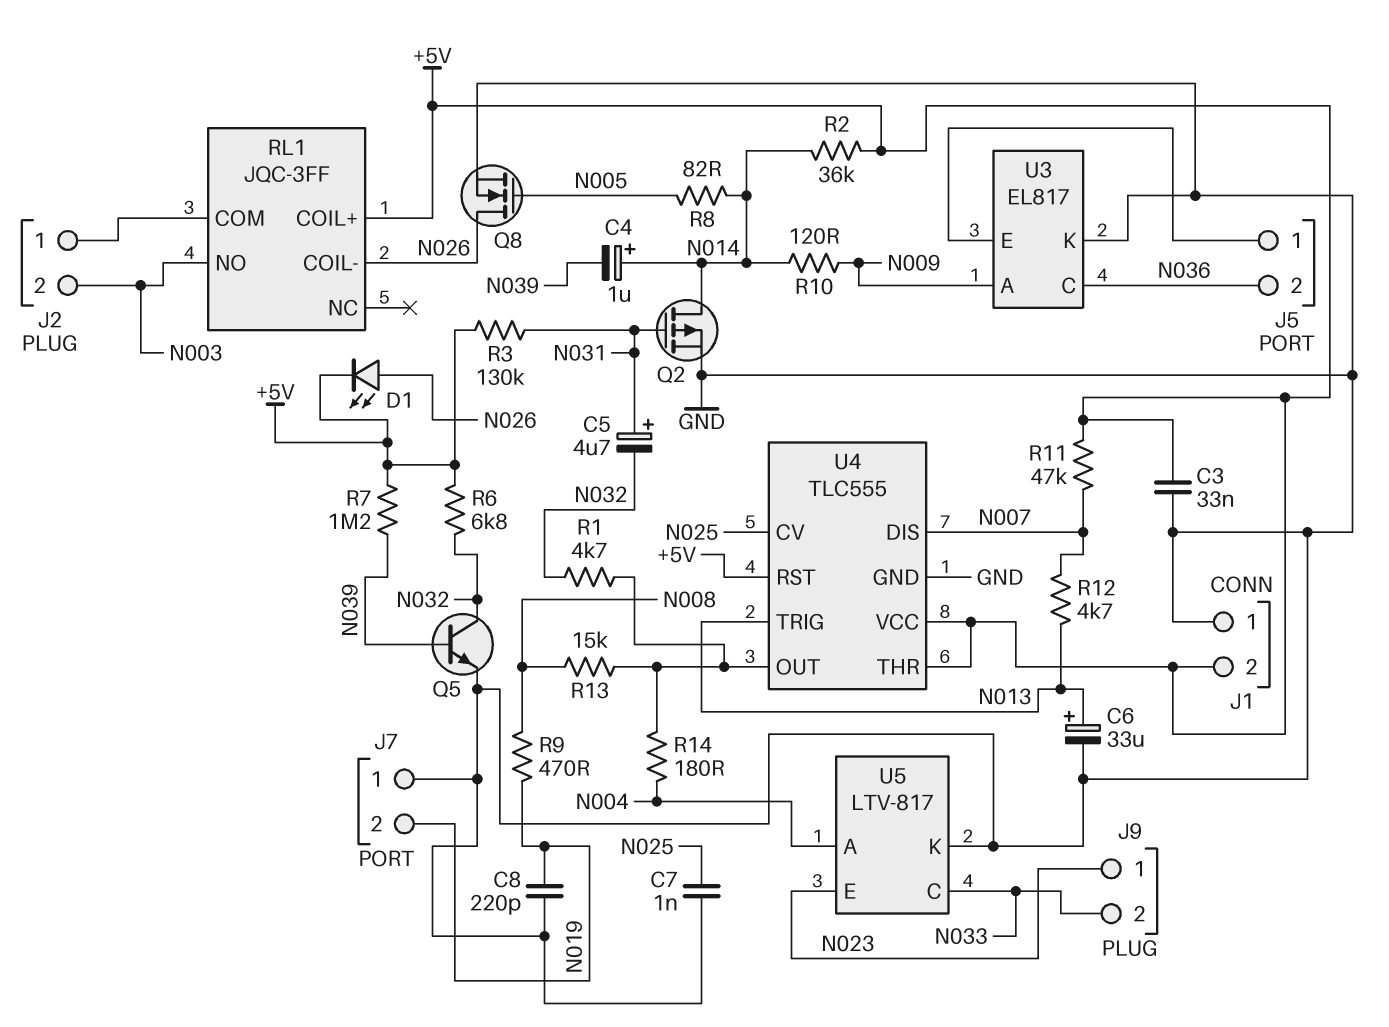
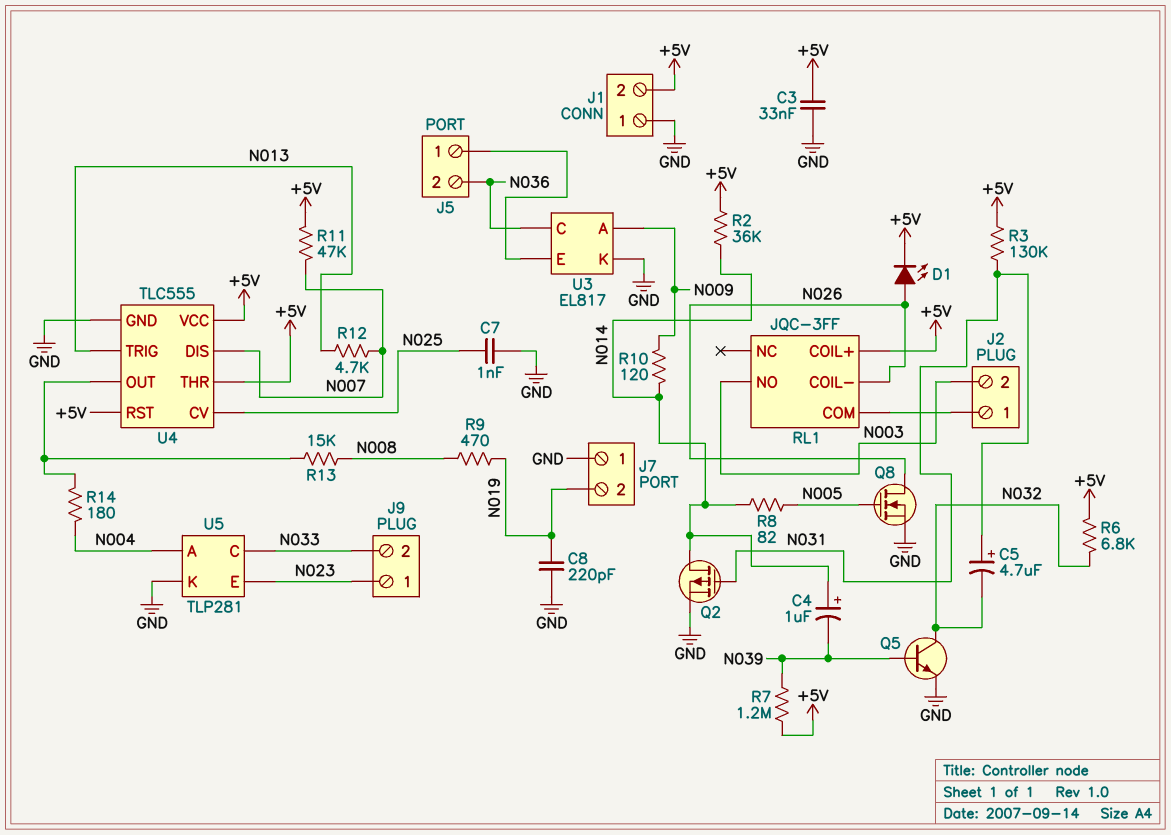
C6: 33uF (plus N013, minus GND) -> none
R1: 4.7k (N032, U4/OUT) -> none
U5: LTV-817 -> TLP281

